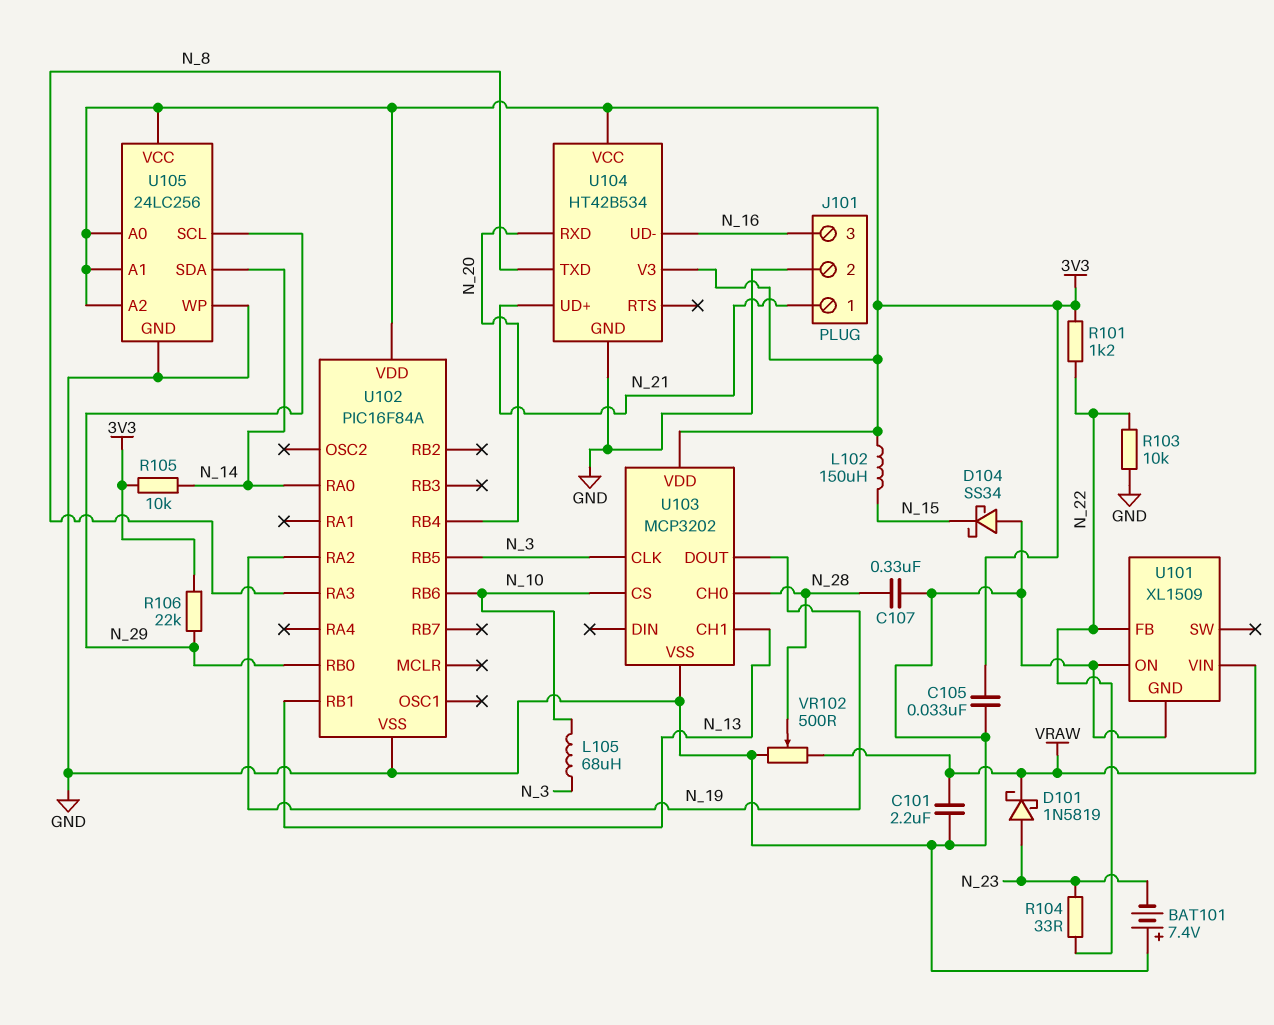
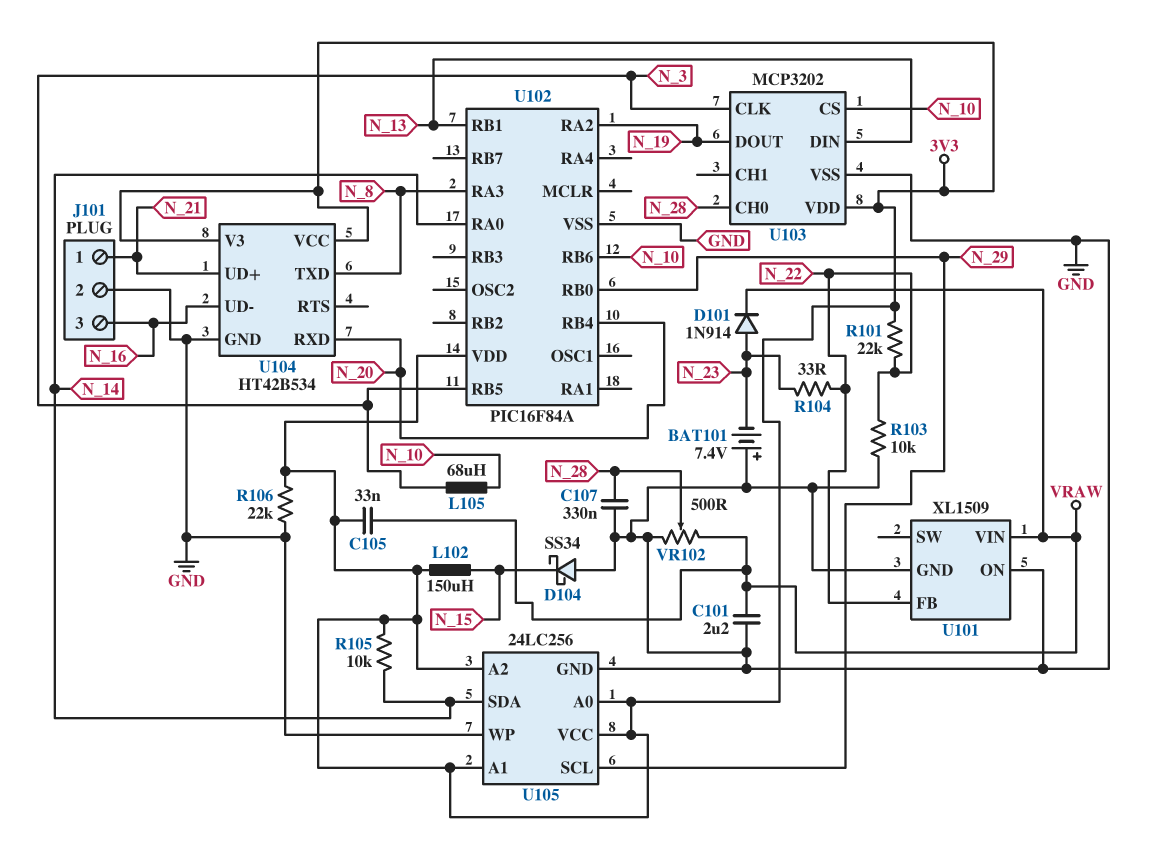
C105: 33nF (3V3, GND) -> 33nF (3V3, VRAW)
D101: schottky 1N5819 (A N_23, K VRAW) -> diode 1N914 (A N_23, K VRAW)
R101: 1.2k (3V3, N_22) -> 22k (3V3, N_22)
R106: 22k (3V3, N_29) -> 22k (3V3, GND)
U103 pin CH1: N_13 -> none
U103 pin DIN: none -> N_13

